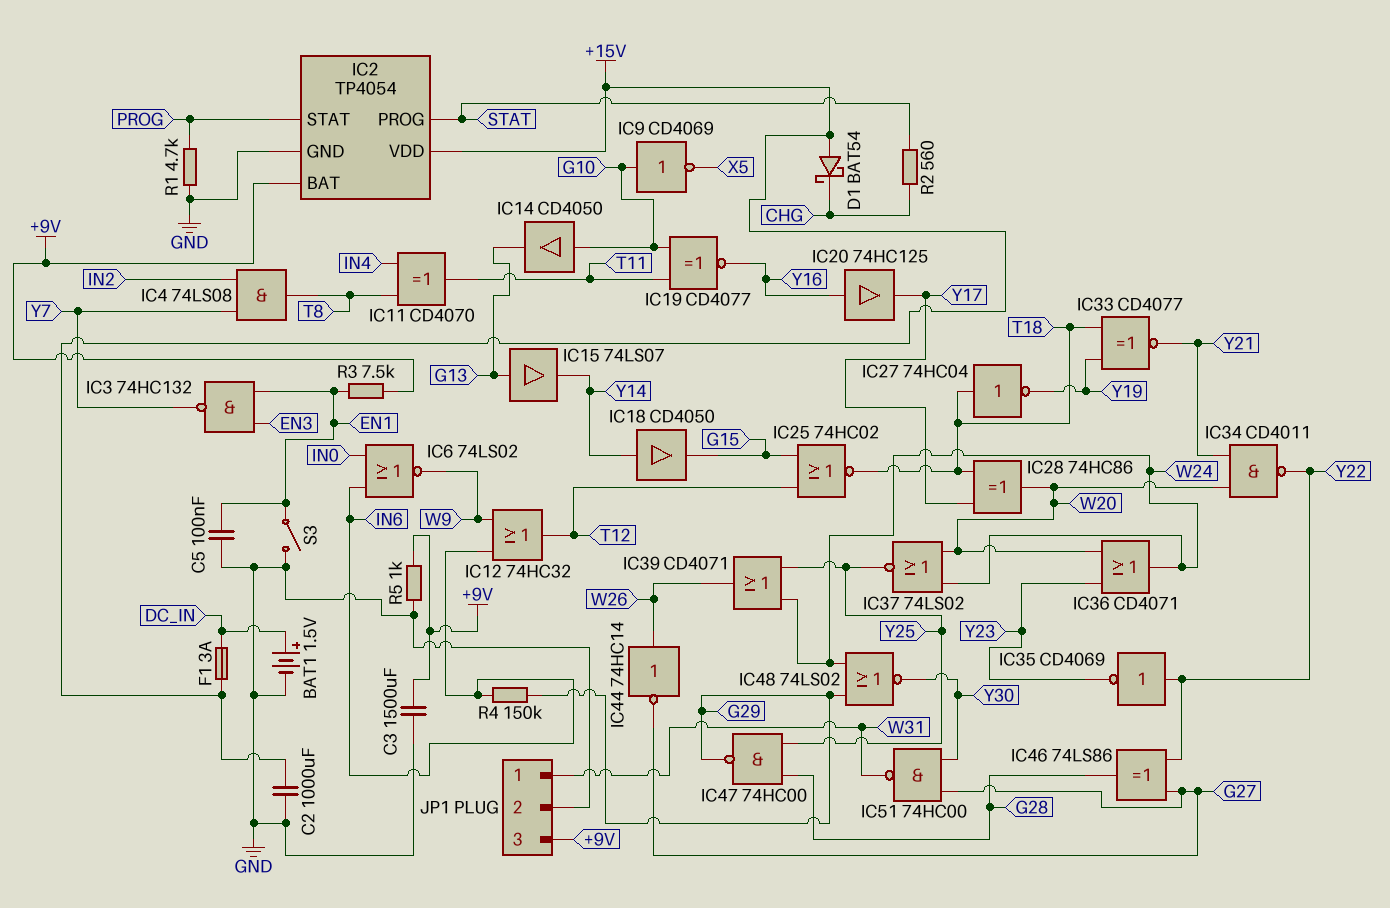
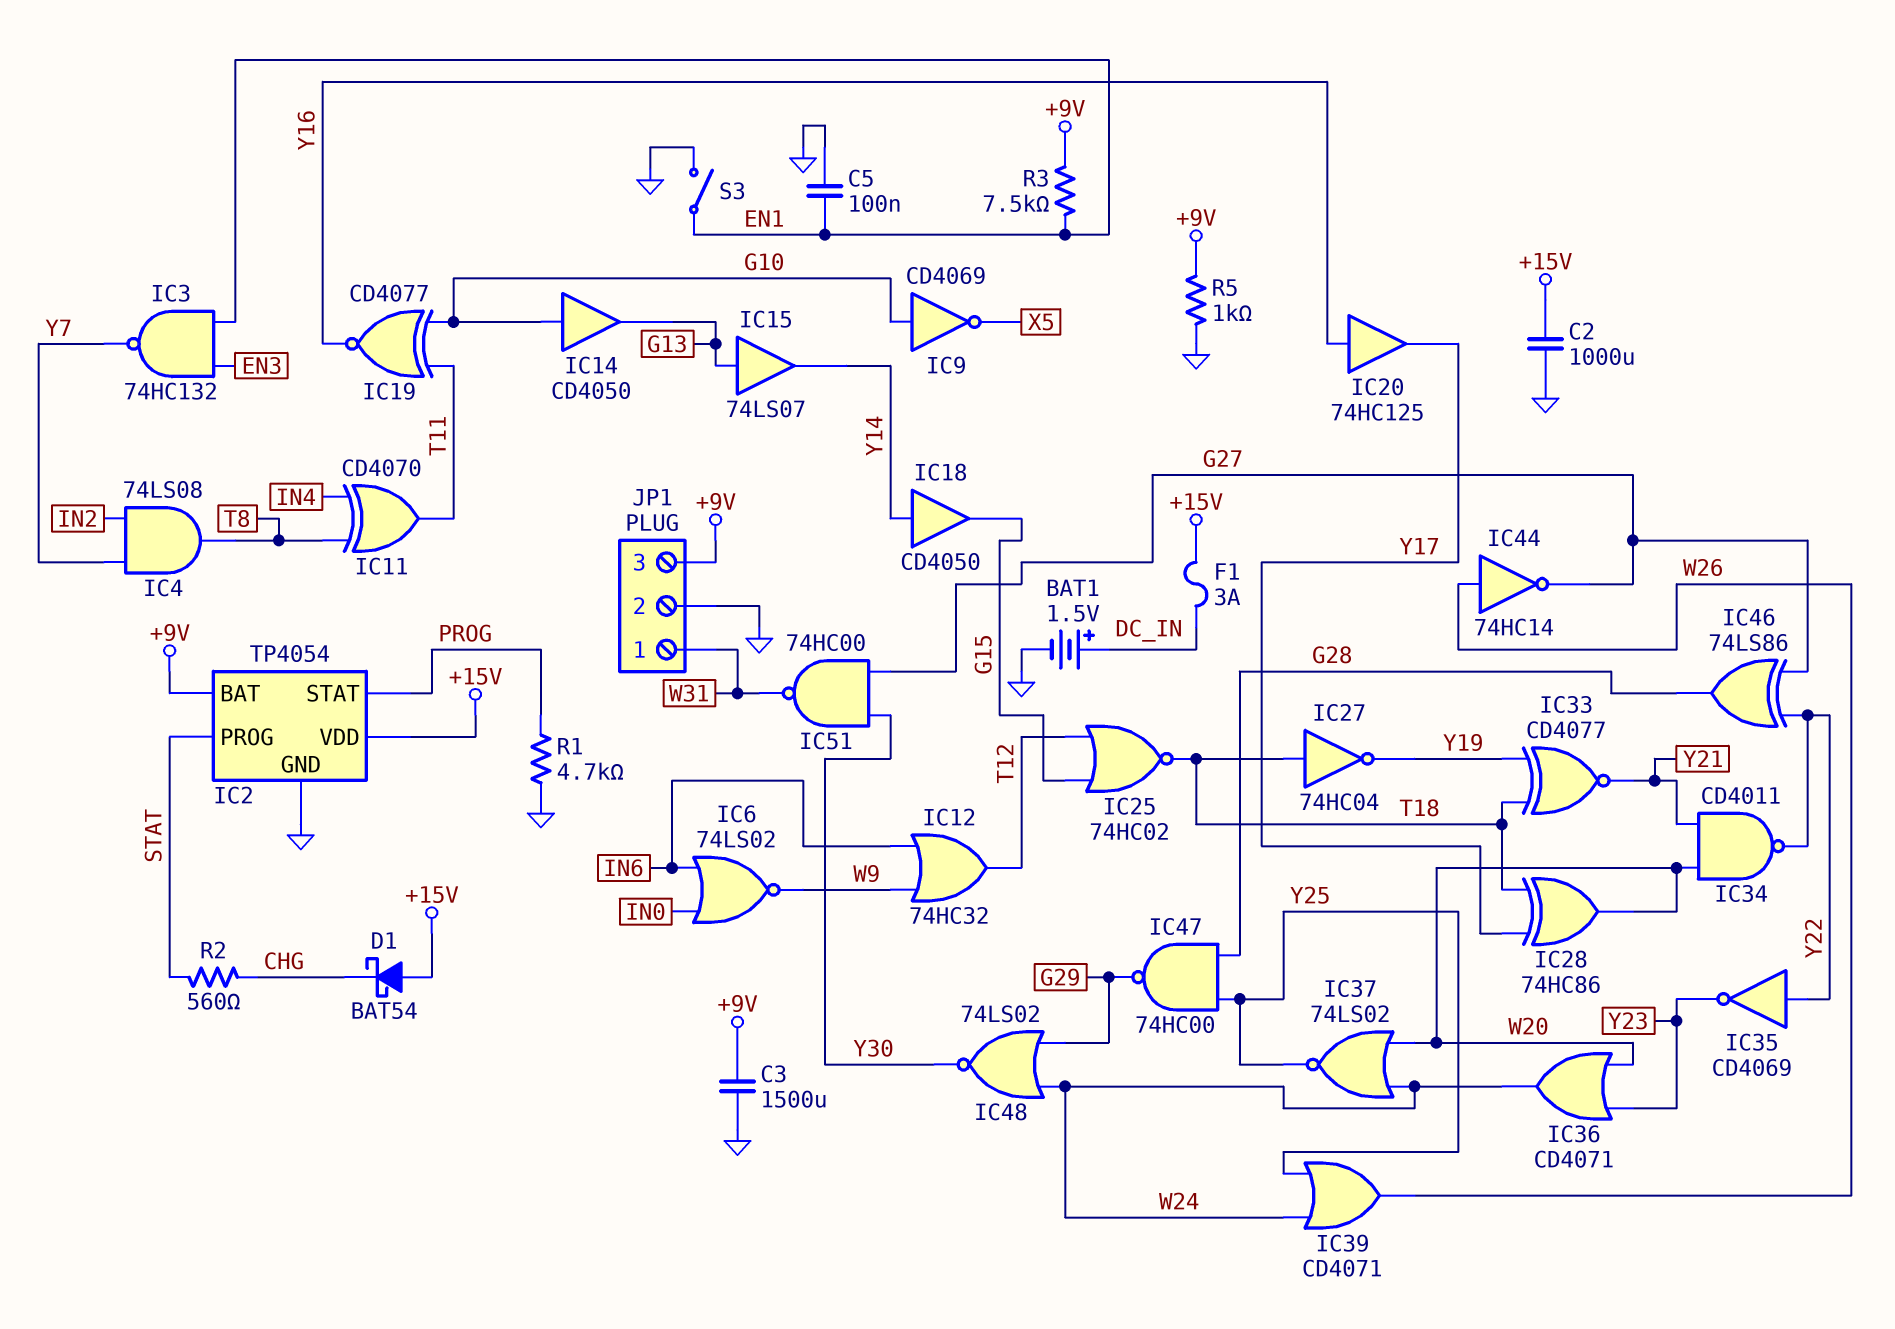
R4: 150k (G29, IN6) -> none

